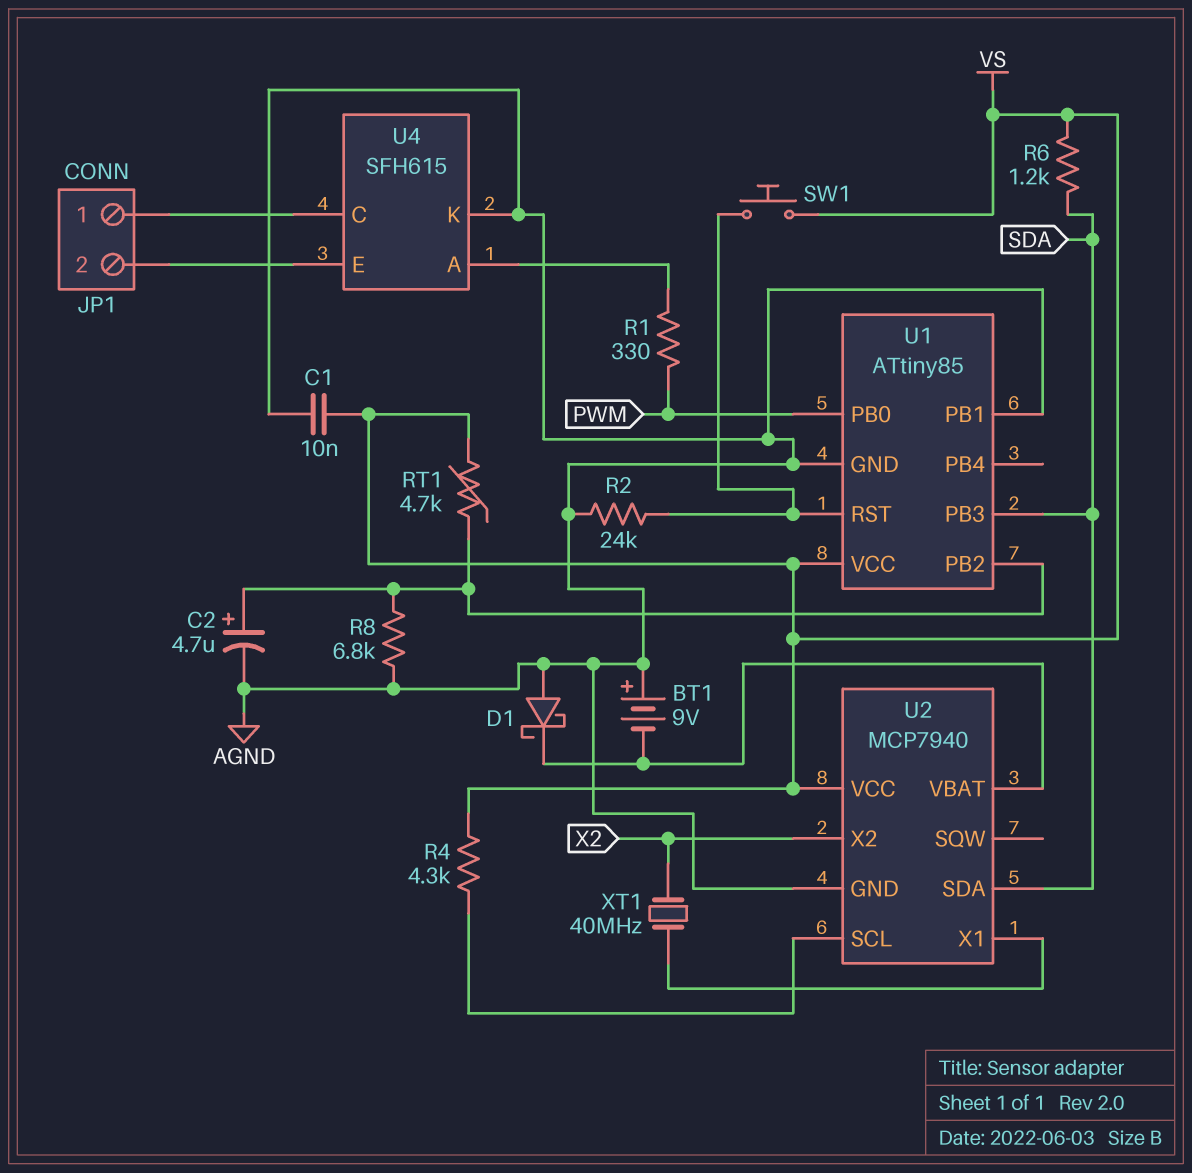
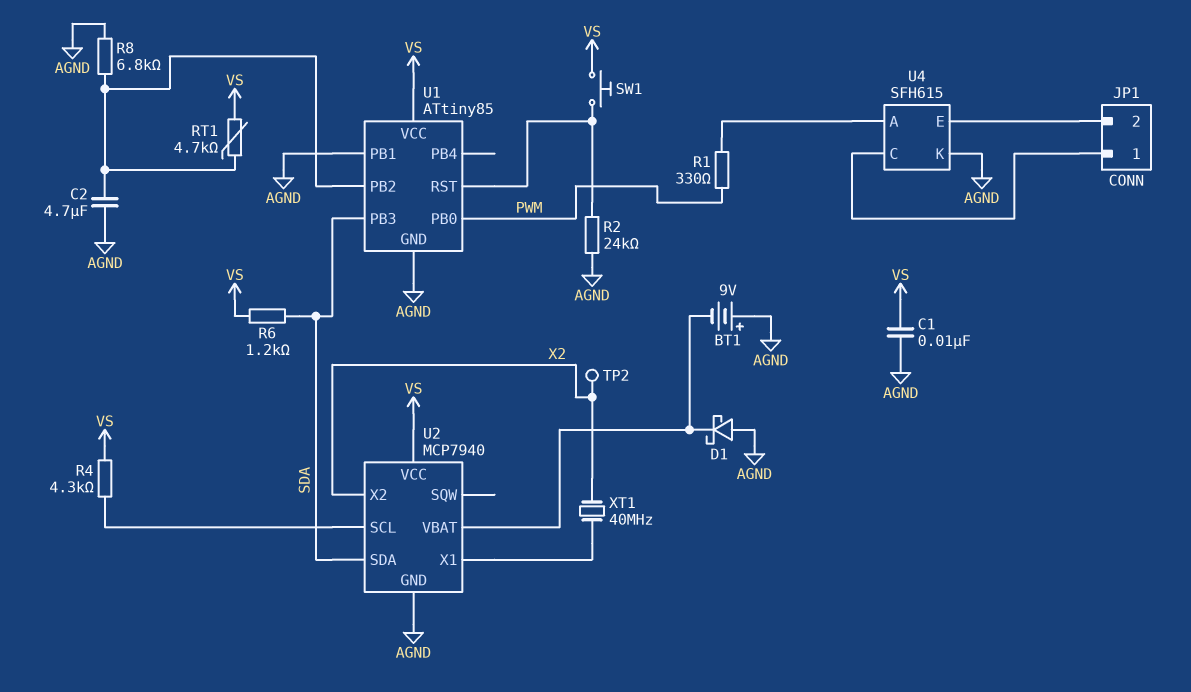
C2: 4.7uF (plus U1/PB2, minus AGND) -> 4.7uF (AGND, U1/PB2)
TP2: none -> test point (X2)

